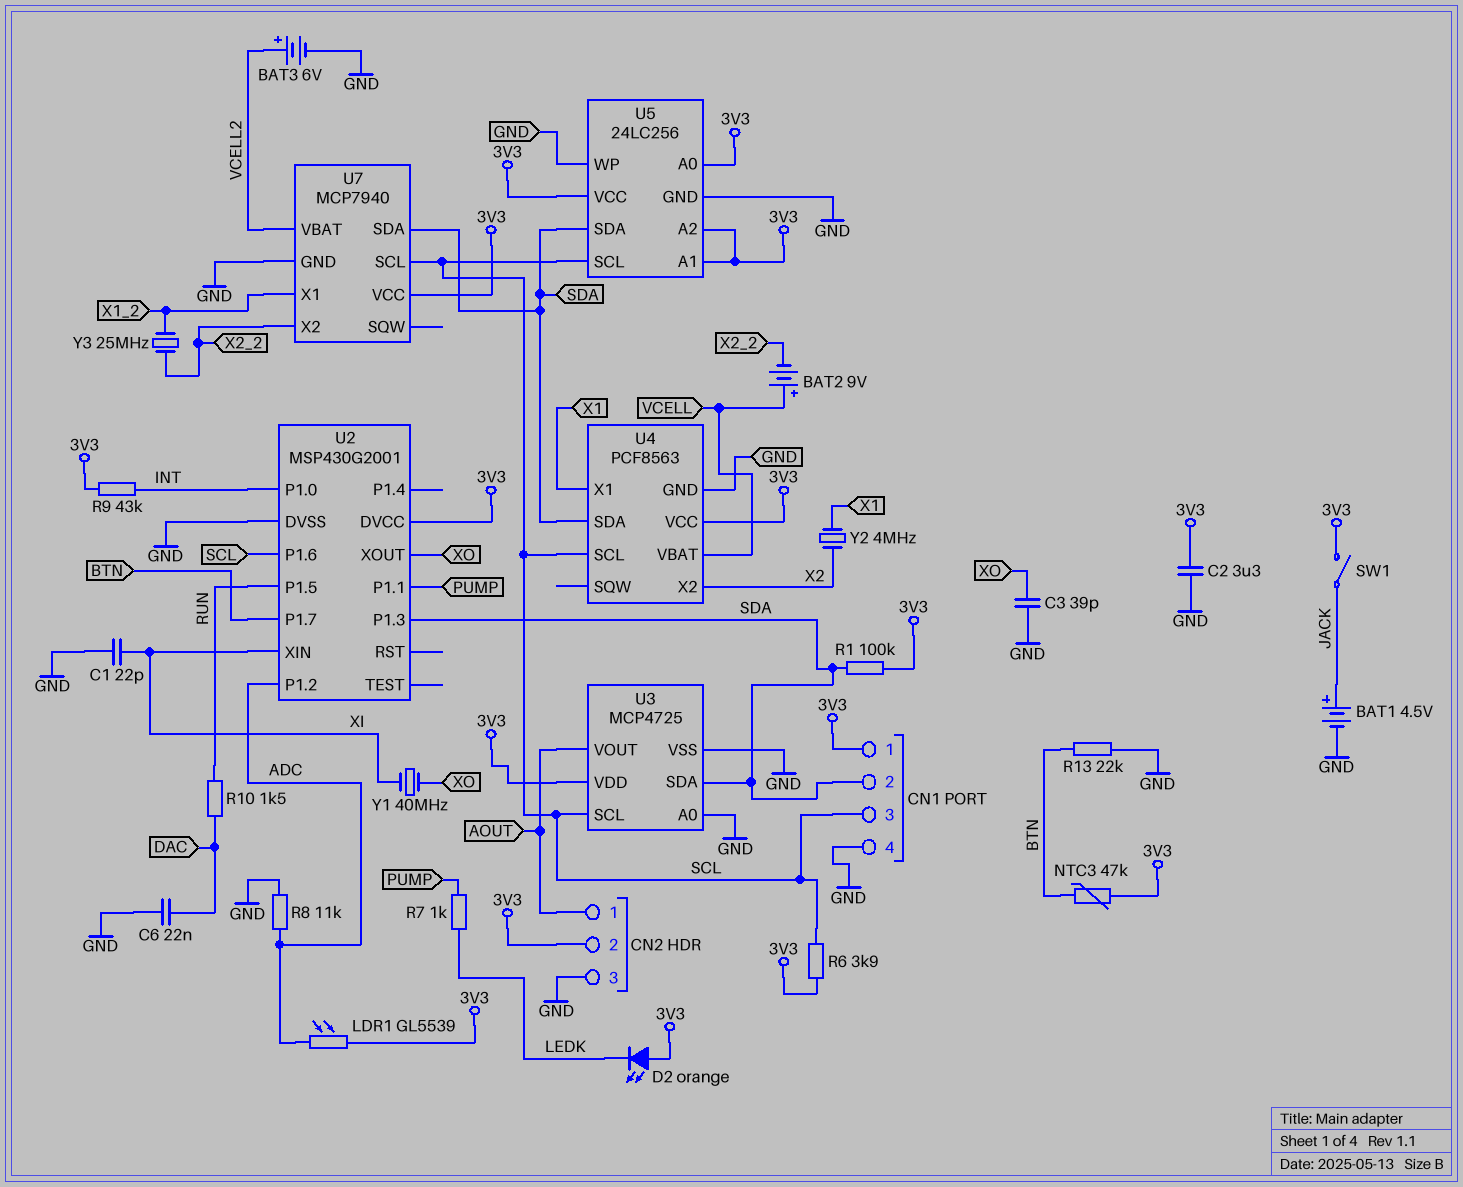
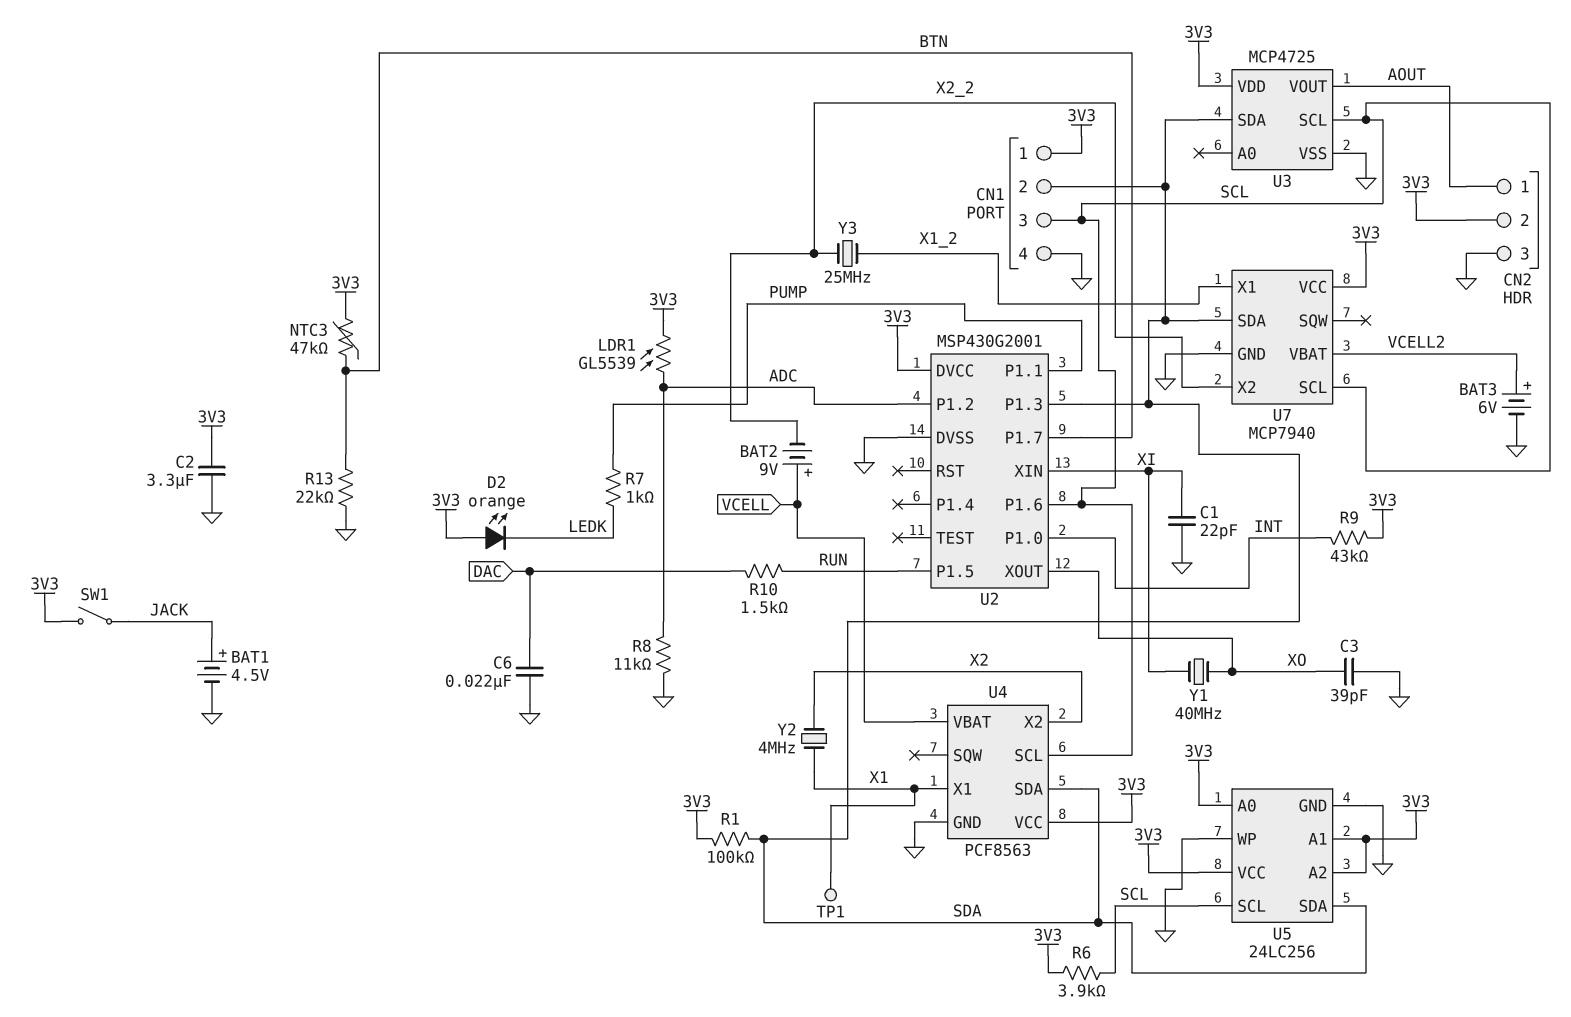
TP1: none -> test point (X1)
U3 pin A0: GND -> none

